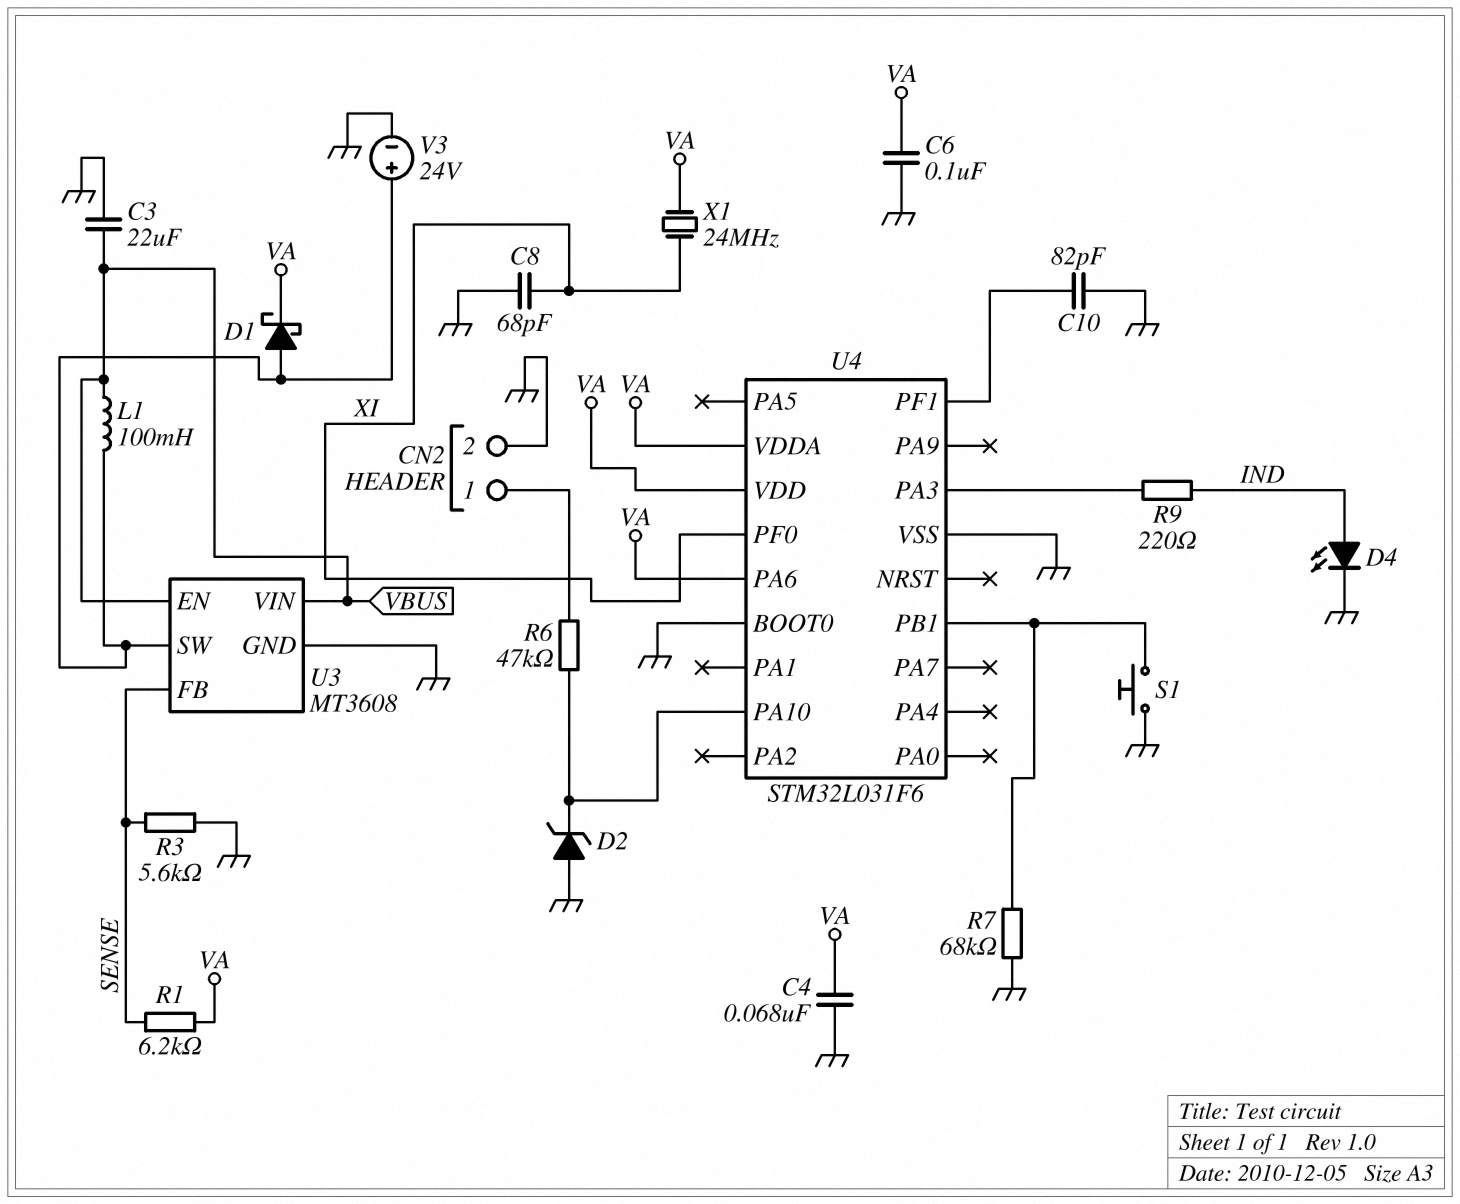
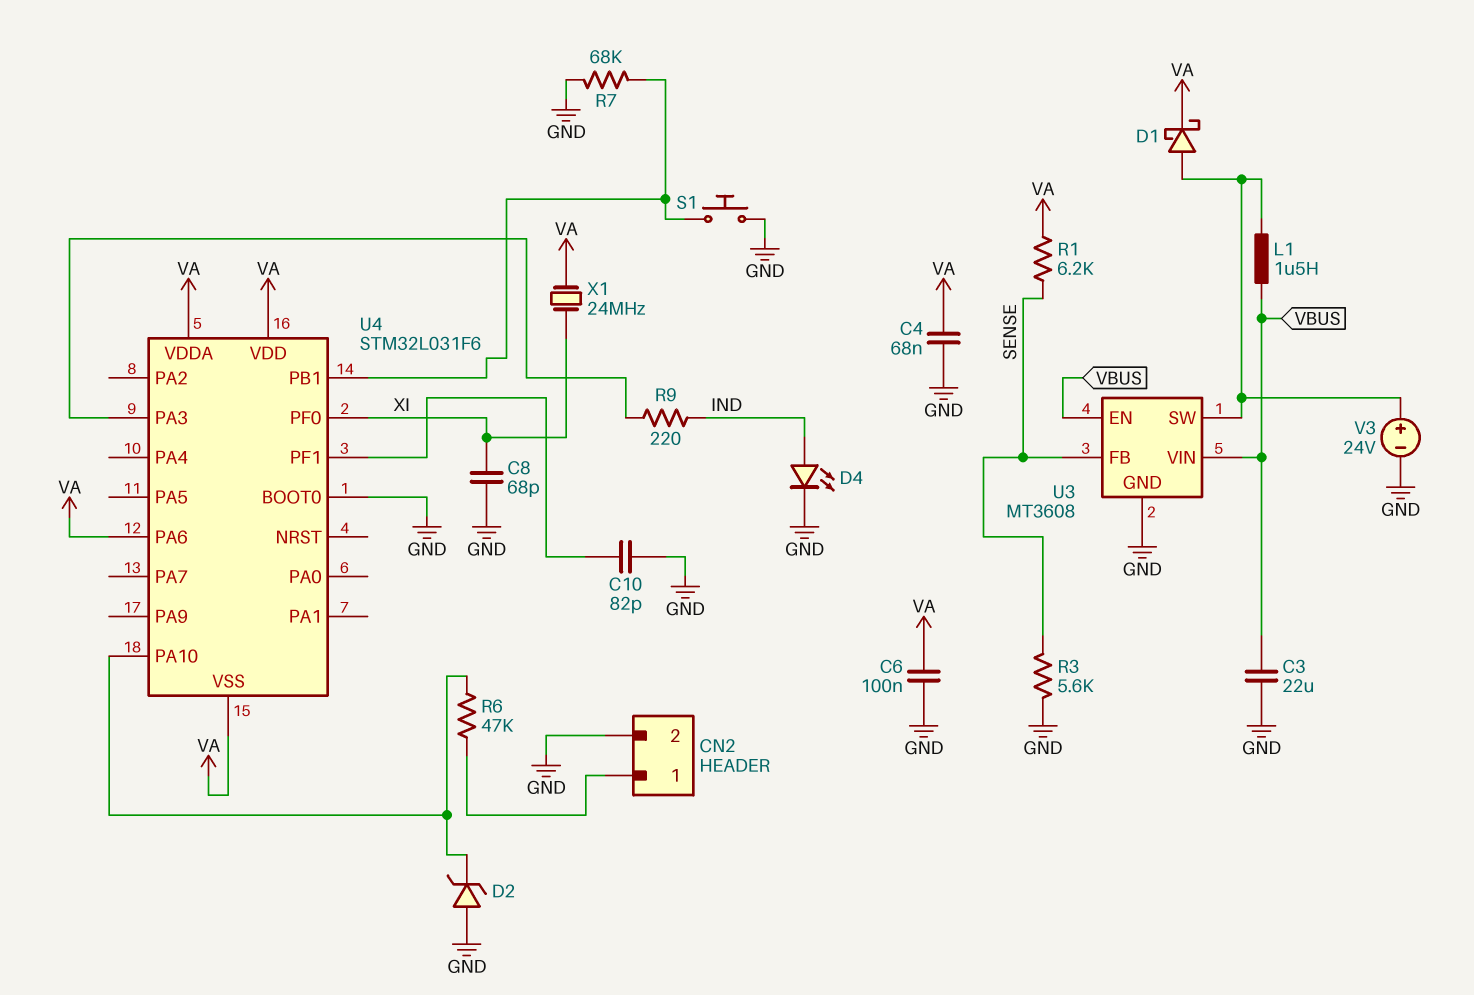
L1: 100mH (U3/SW, VBUS) -> 1.5uH (U3/SW, VBUS)
U4 pin VSS: GND -> VA

